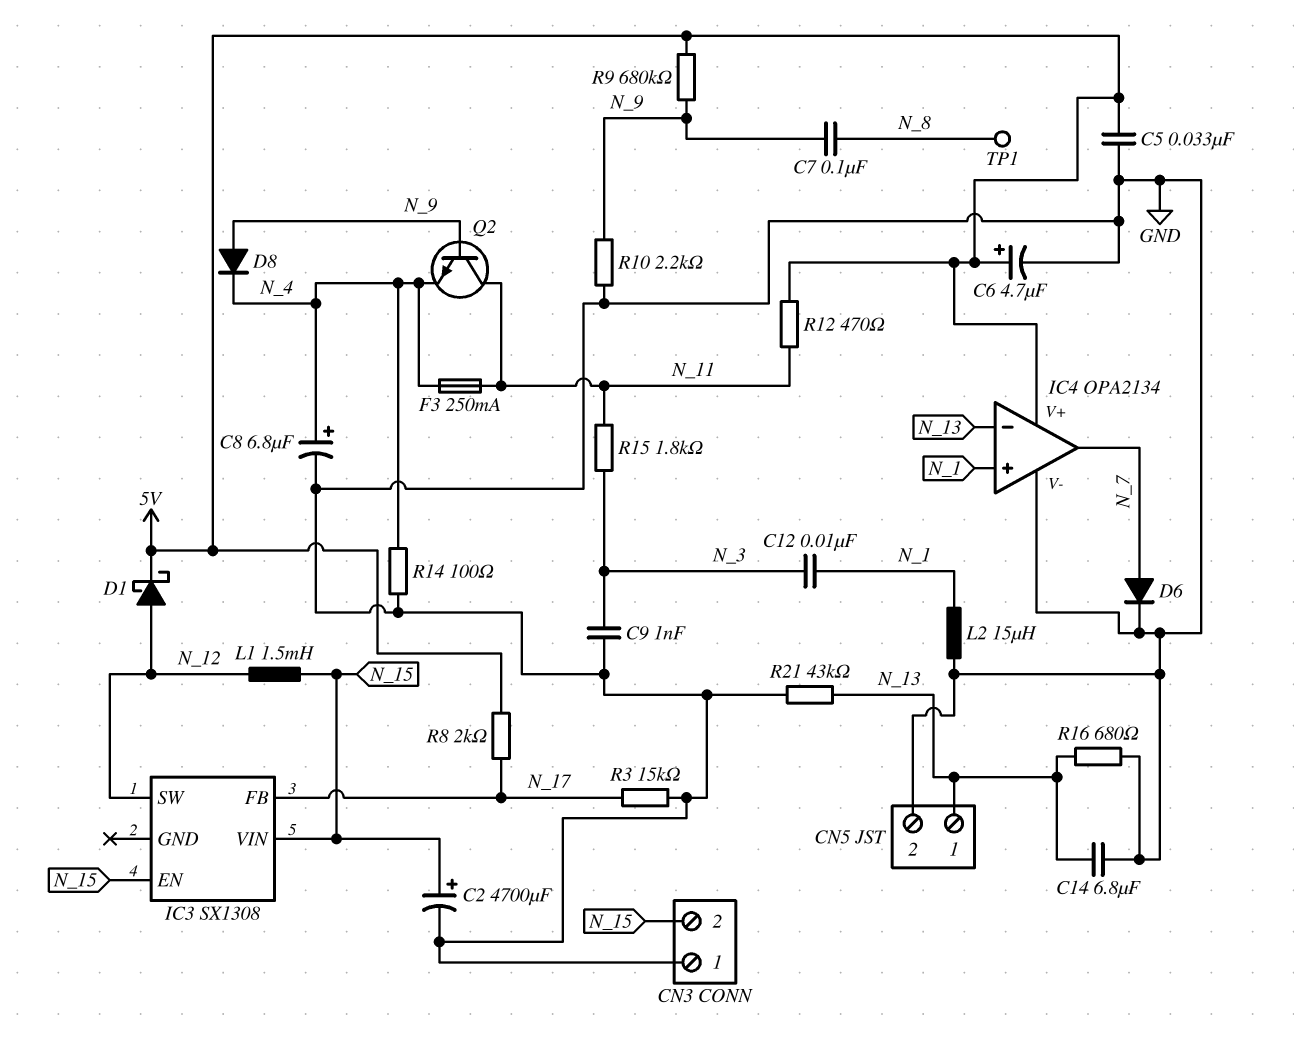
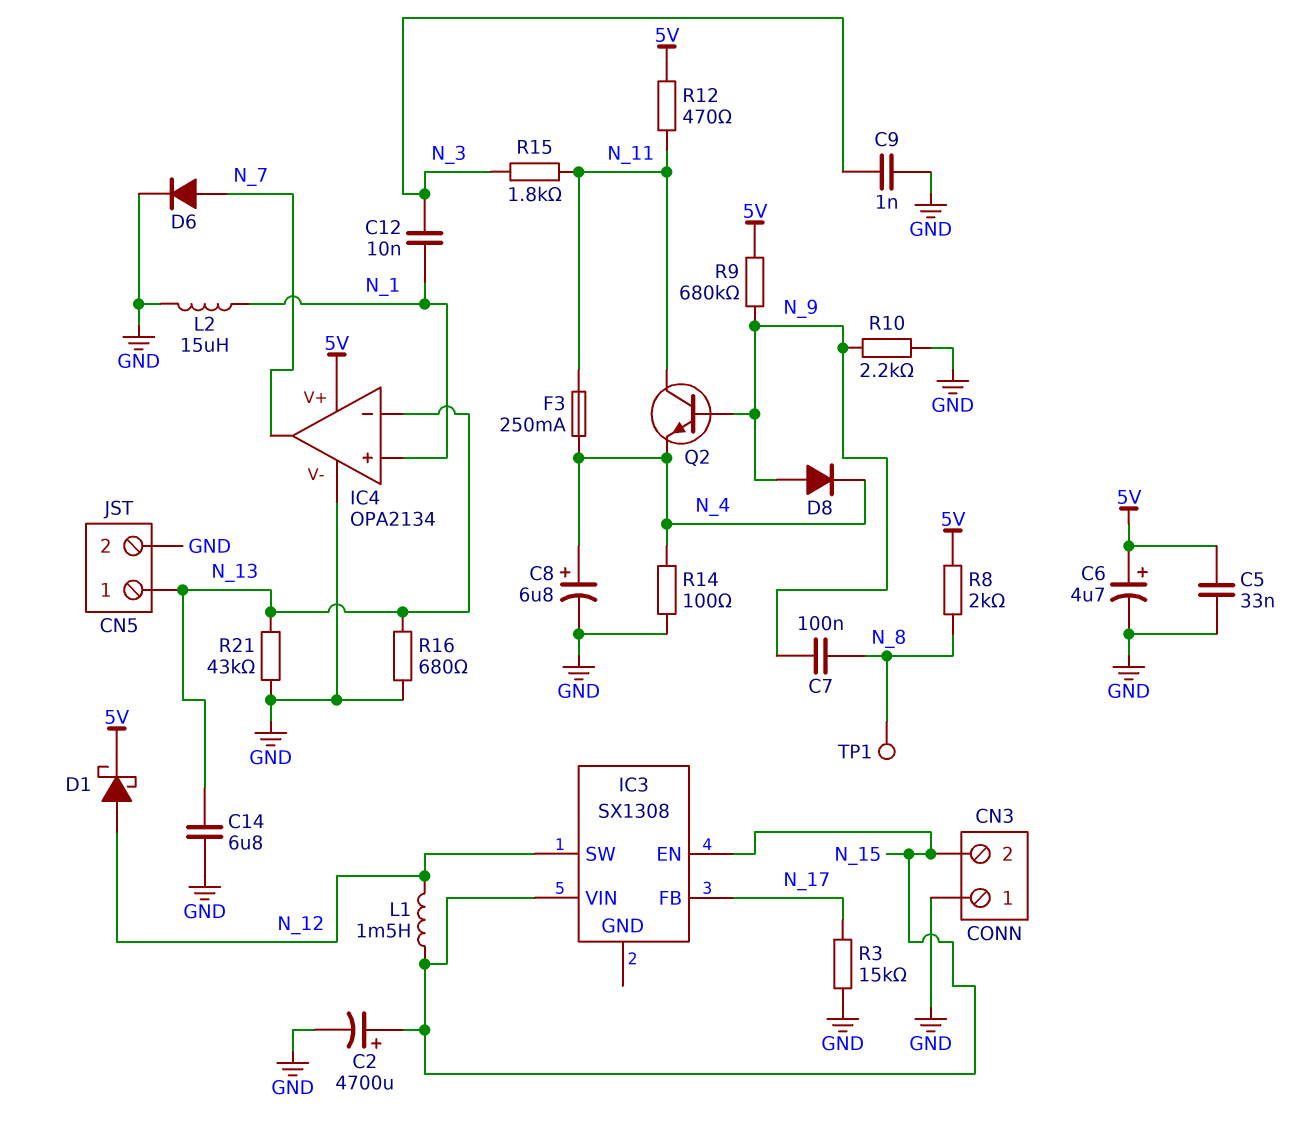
R8: 2k (5V, N_17) -> 2k (5V, N_8)

